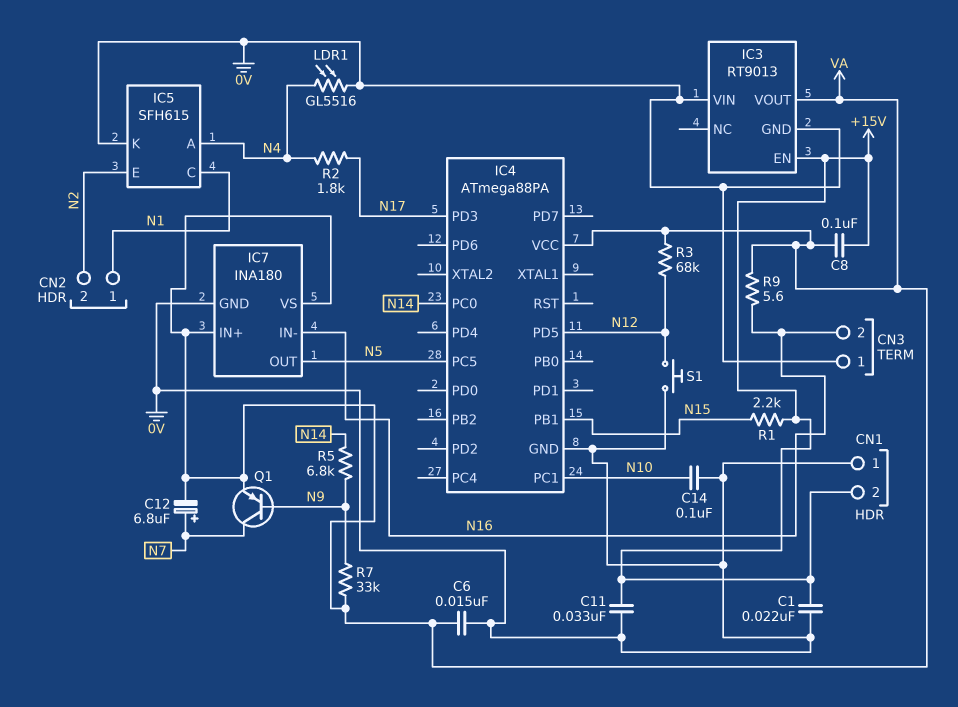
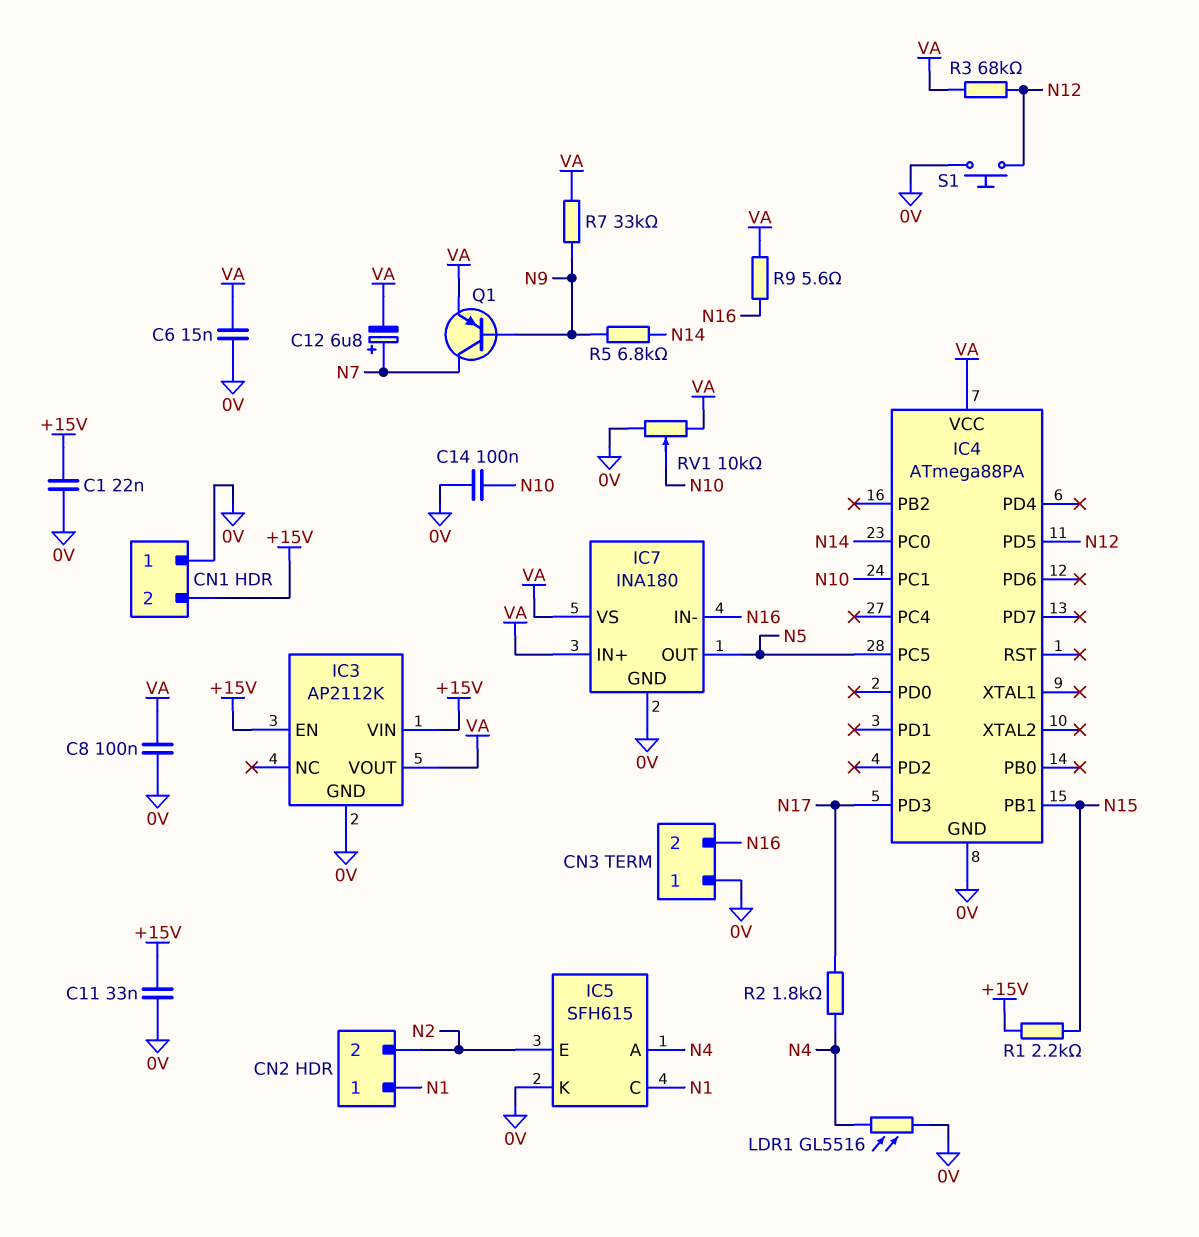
C8: 100nF (+15V, VA) -> 100nF (0V, VA)
IC3: RT9013 -> AP2112K
IC3 pin VIN: 0V -> +15V
RV1: none -> 10k (0V, VA, wiper N10)

